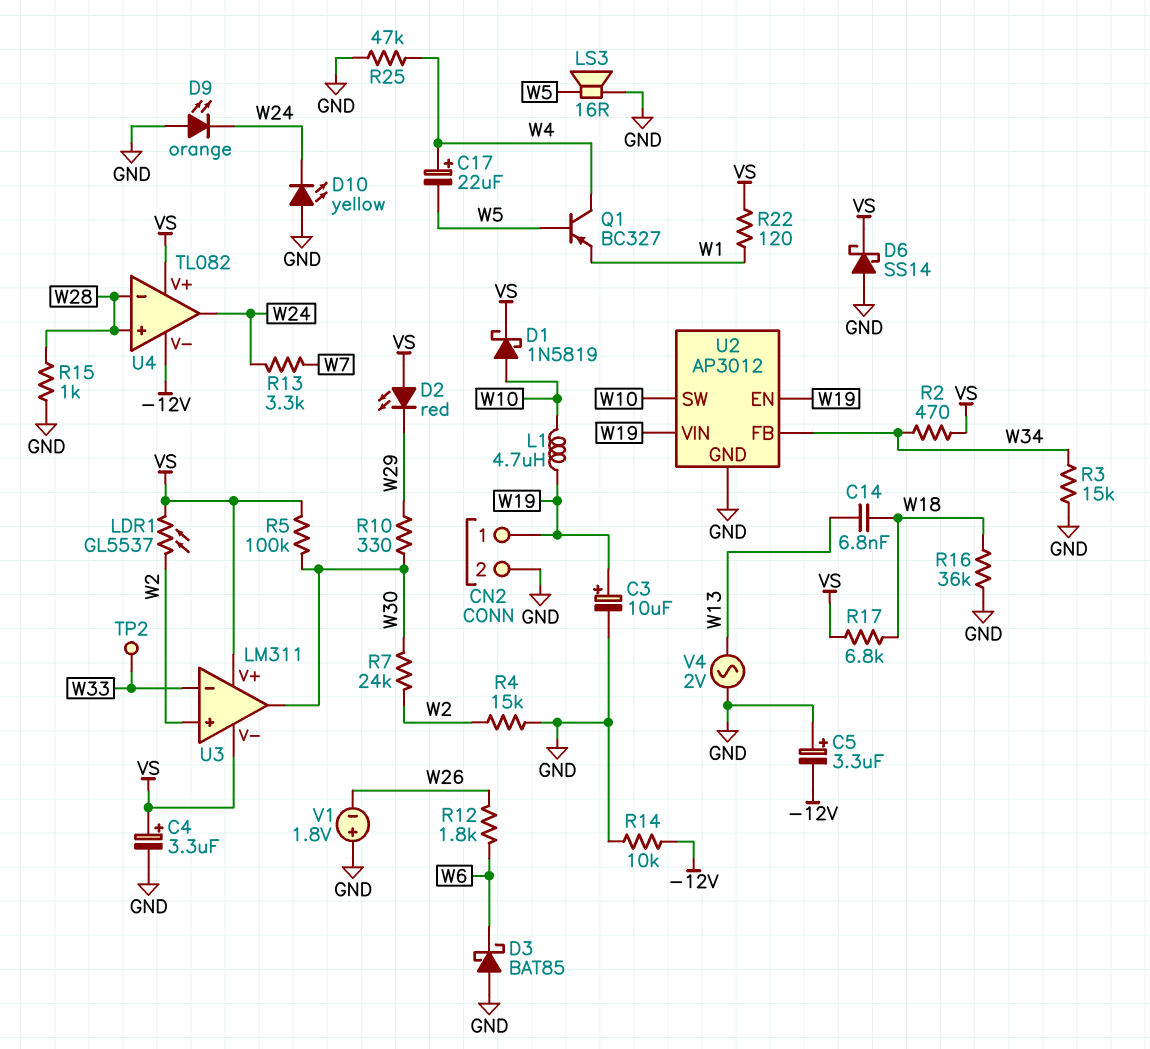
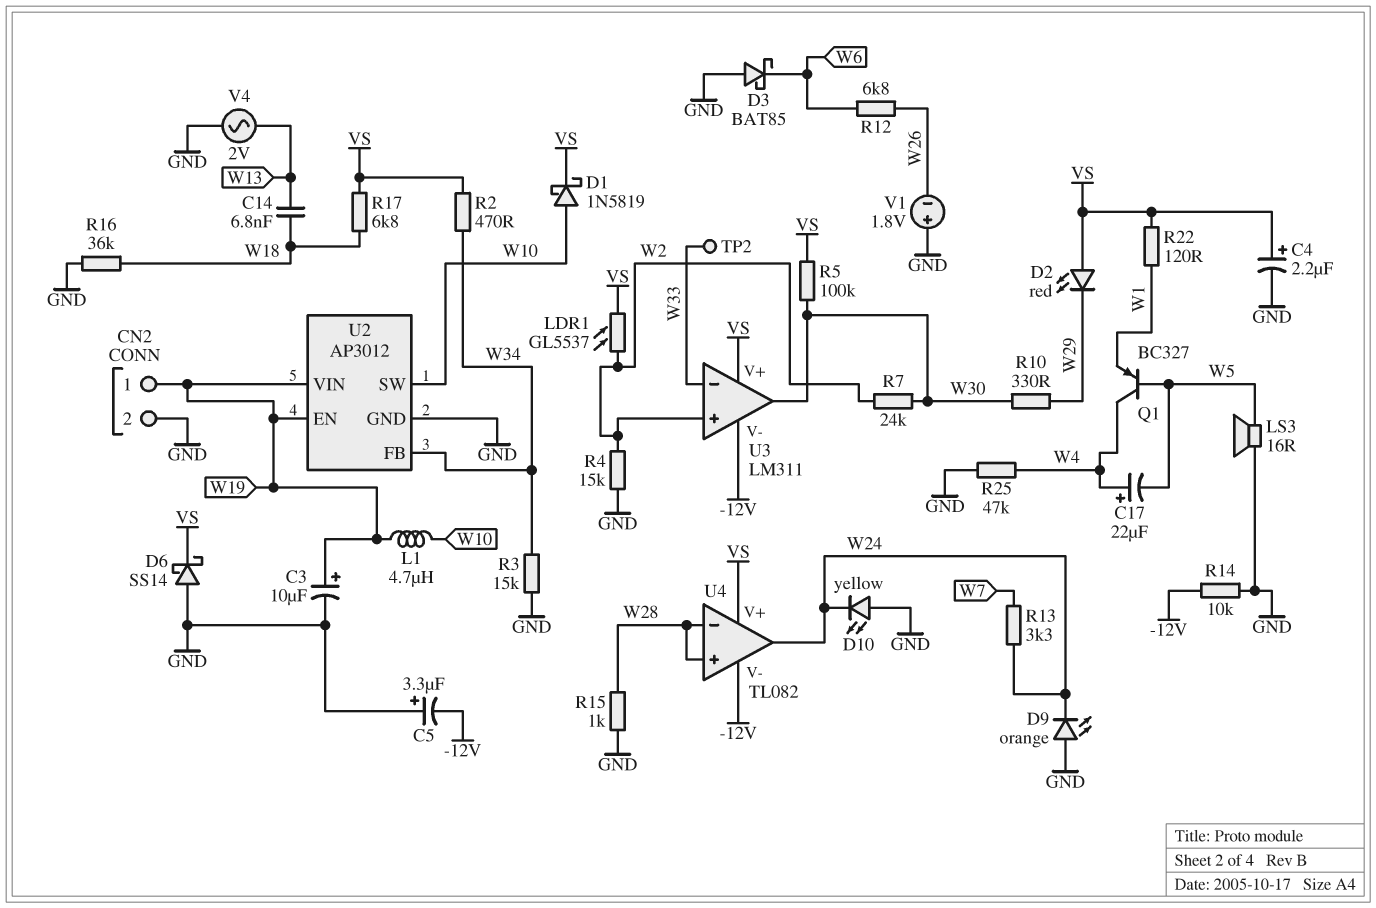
C4: 3.3uF (plus VS, minus GND) -> 2.2uF (plus VS, minus GND)
R12: 1.8k (W6, W26) -> 6.8k (W6, W26)
U3 pin V-: VS -> -12V

